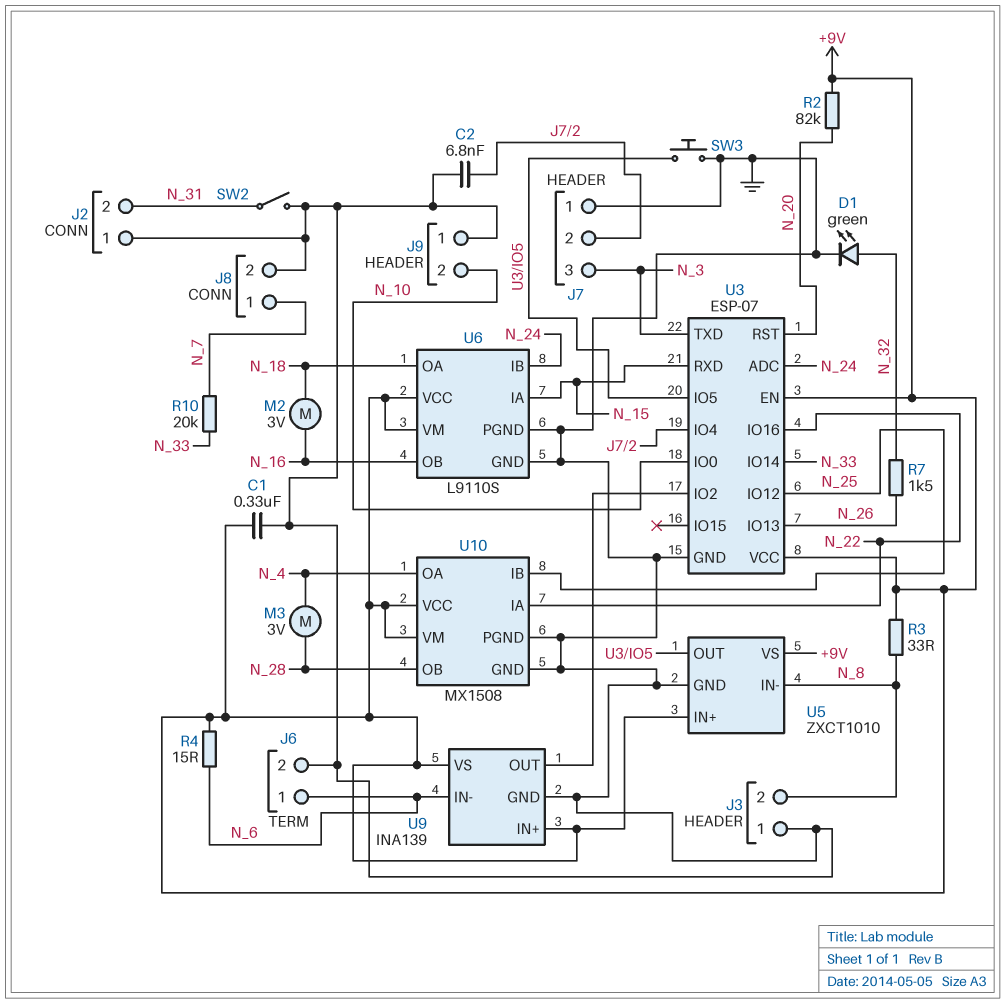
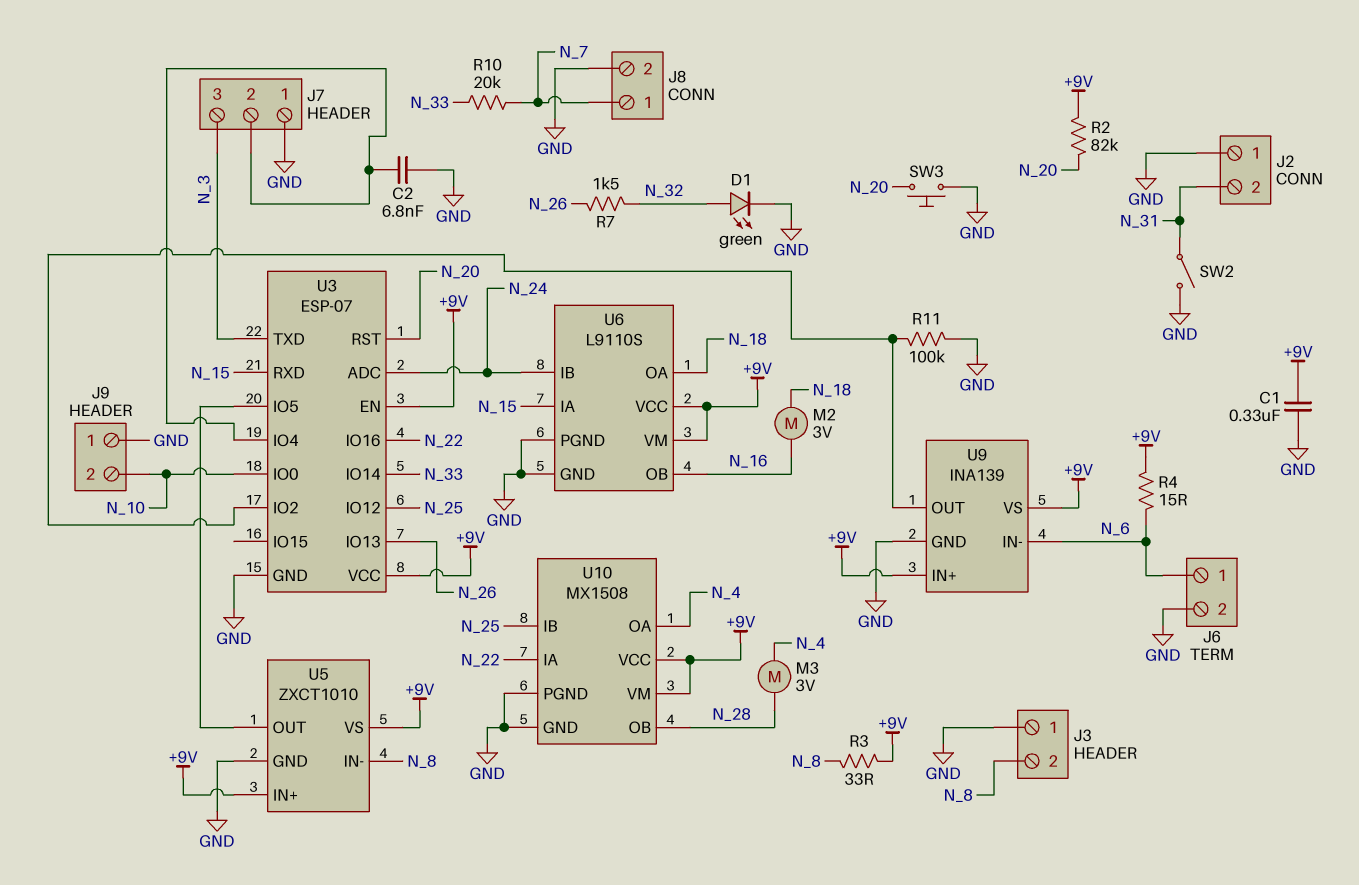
R11: none -> 100k (GND, U3/IO2)
SW3: button (GND, U3/IO5) -> button (GND, N_20)

